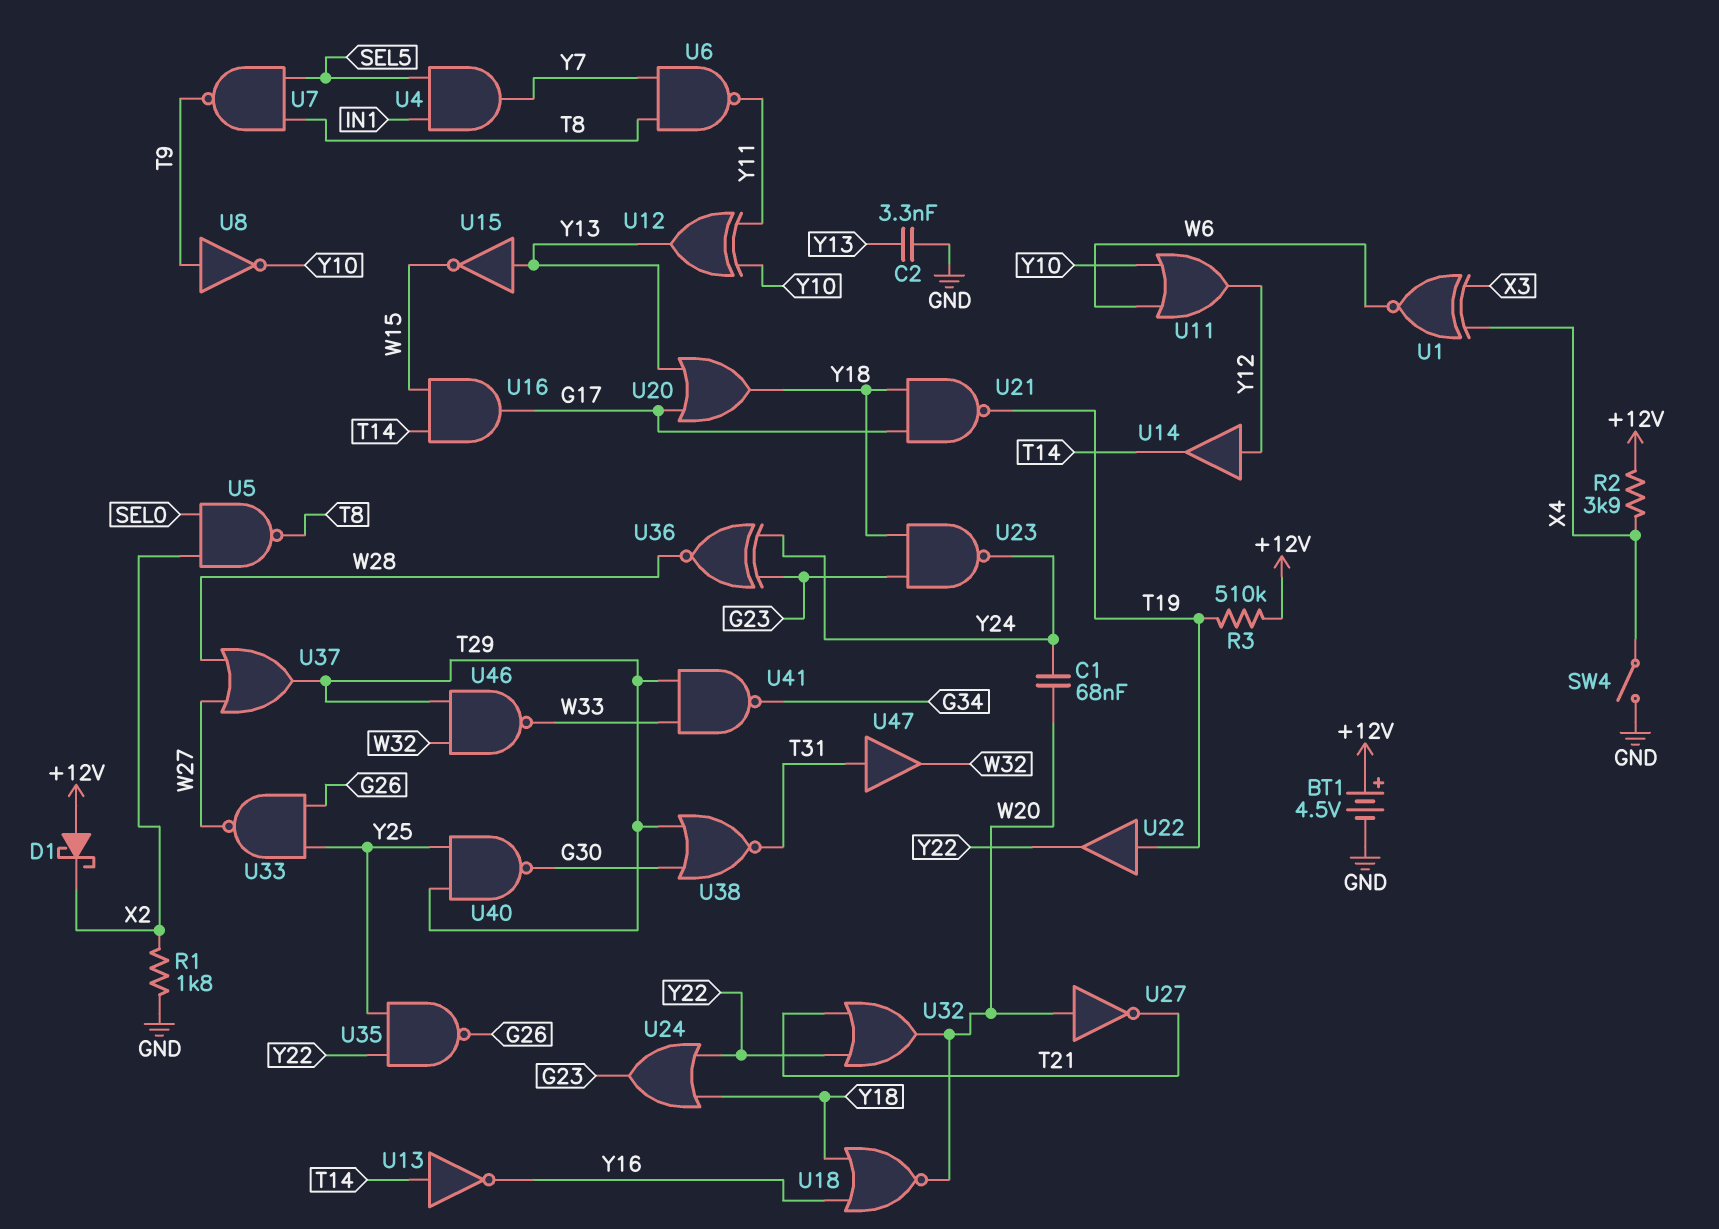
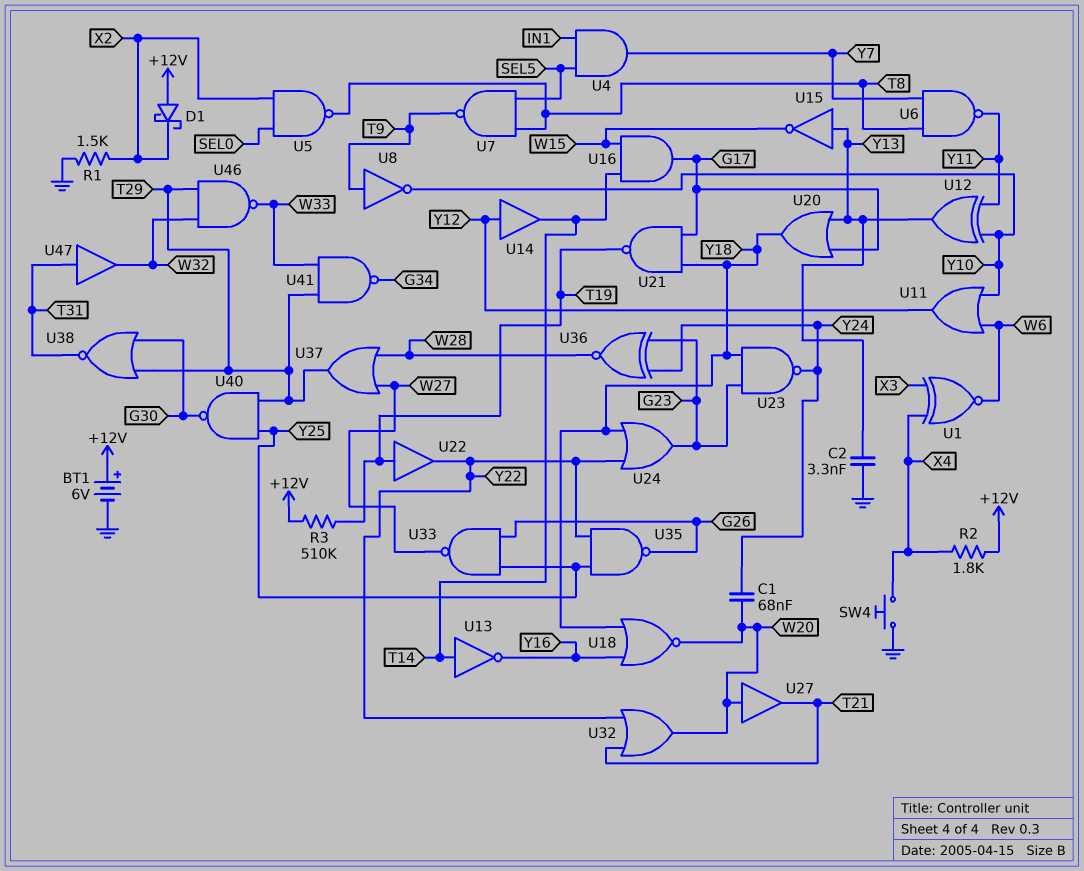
BT1: 4.5V (plus +12V, minus GND) -> 6V (plus +12V, minus GND)
R1: 1.8k (GND, X2) -> 1.5k (GND, X2)
R2: 3.9k (+12V, X4) -> 1.8k (+12V, X4)
SW4: switch (GND, X4) -> button (GND, X4)
U27: NOT (in W20, out T21) -> buffer (in W20, out T21)

